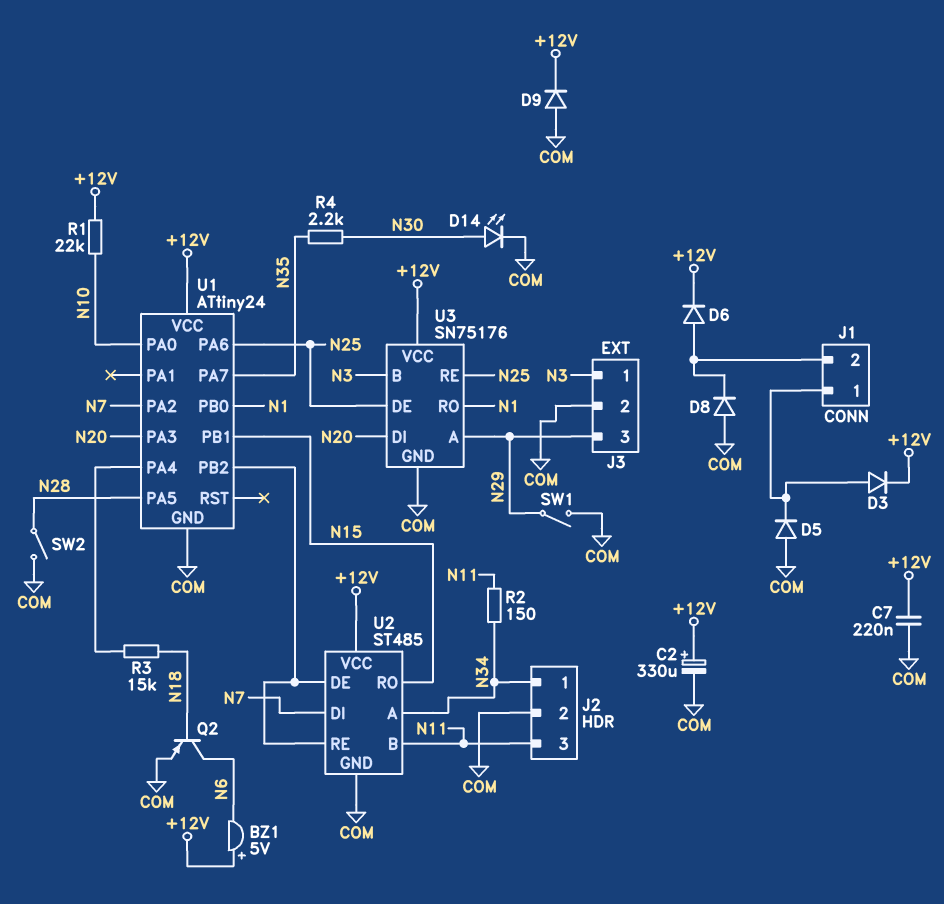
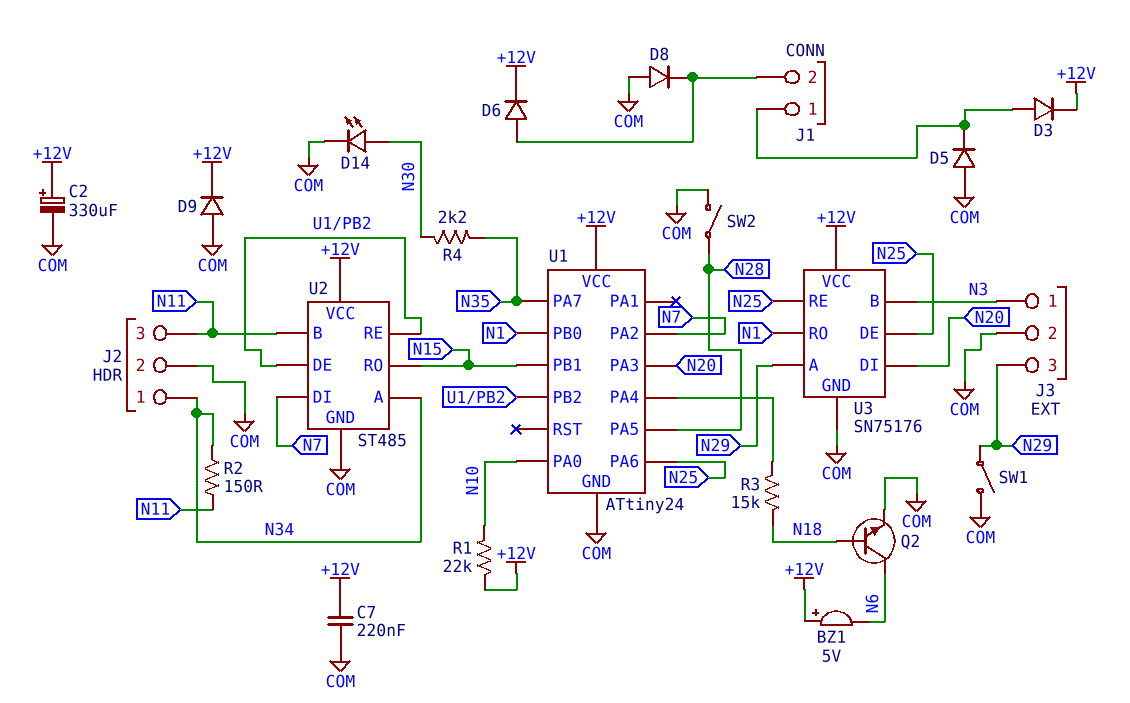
Q2: PNP (B N18, C N6, E COM) -> NPN (B N18, C N6, E COM)

